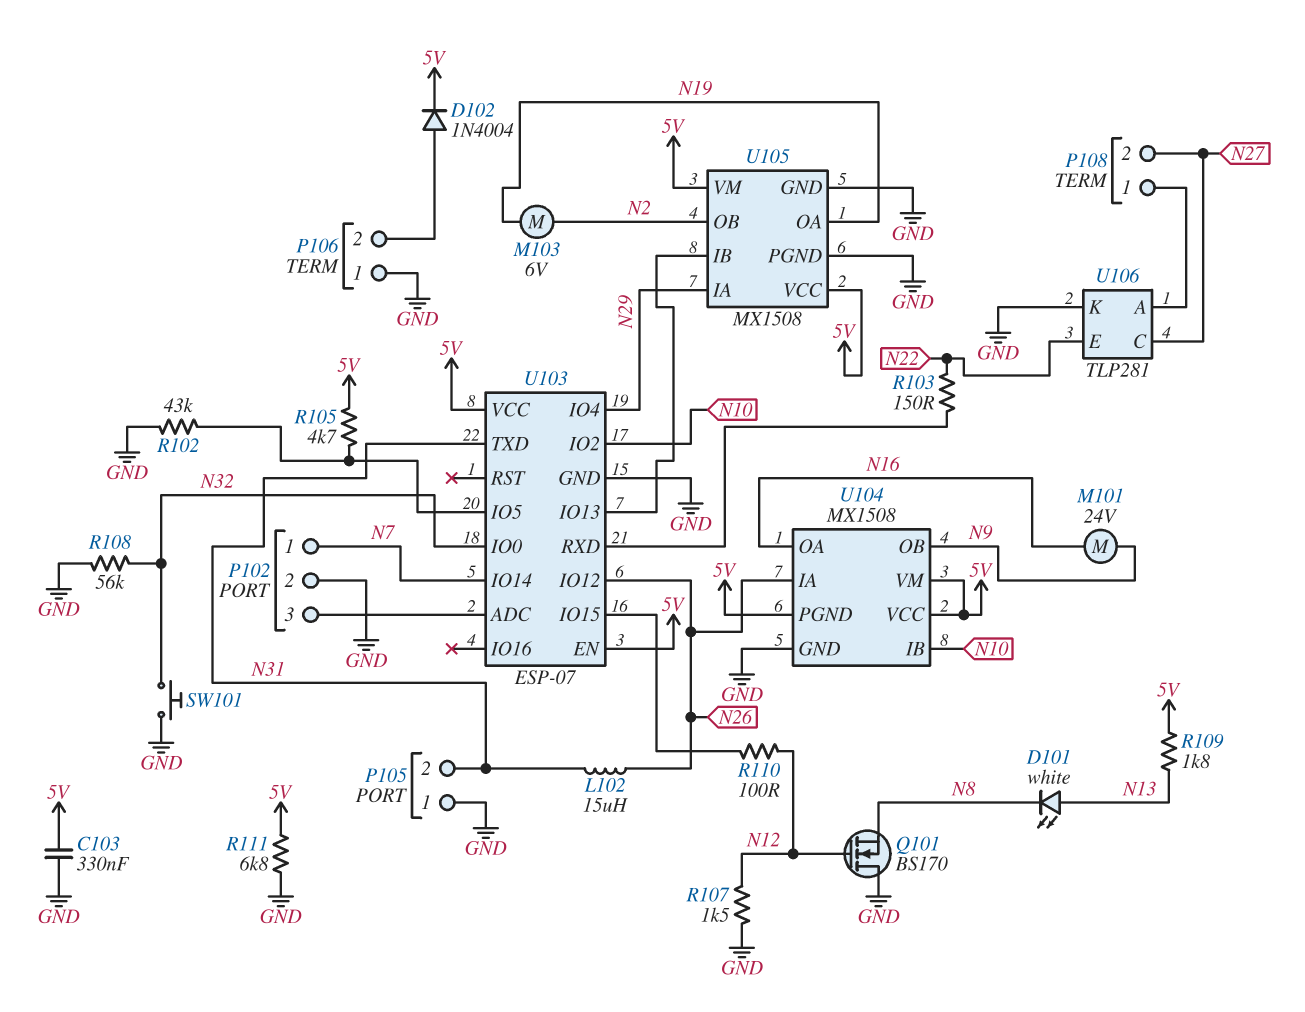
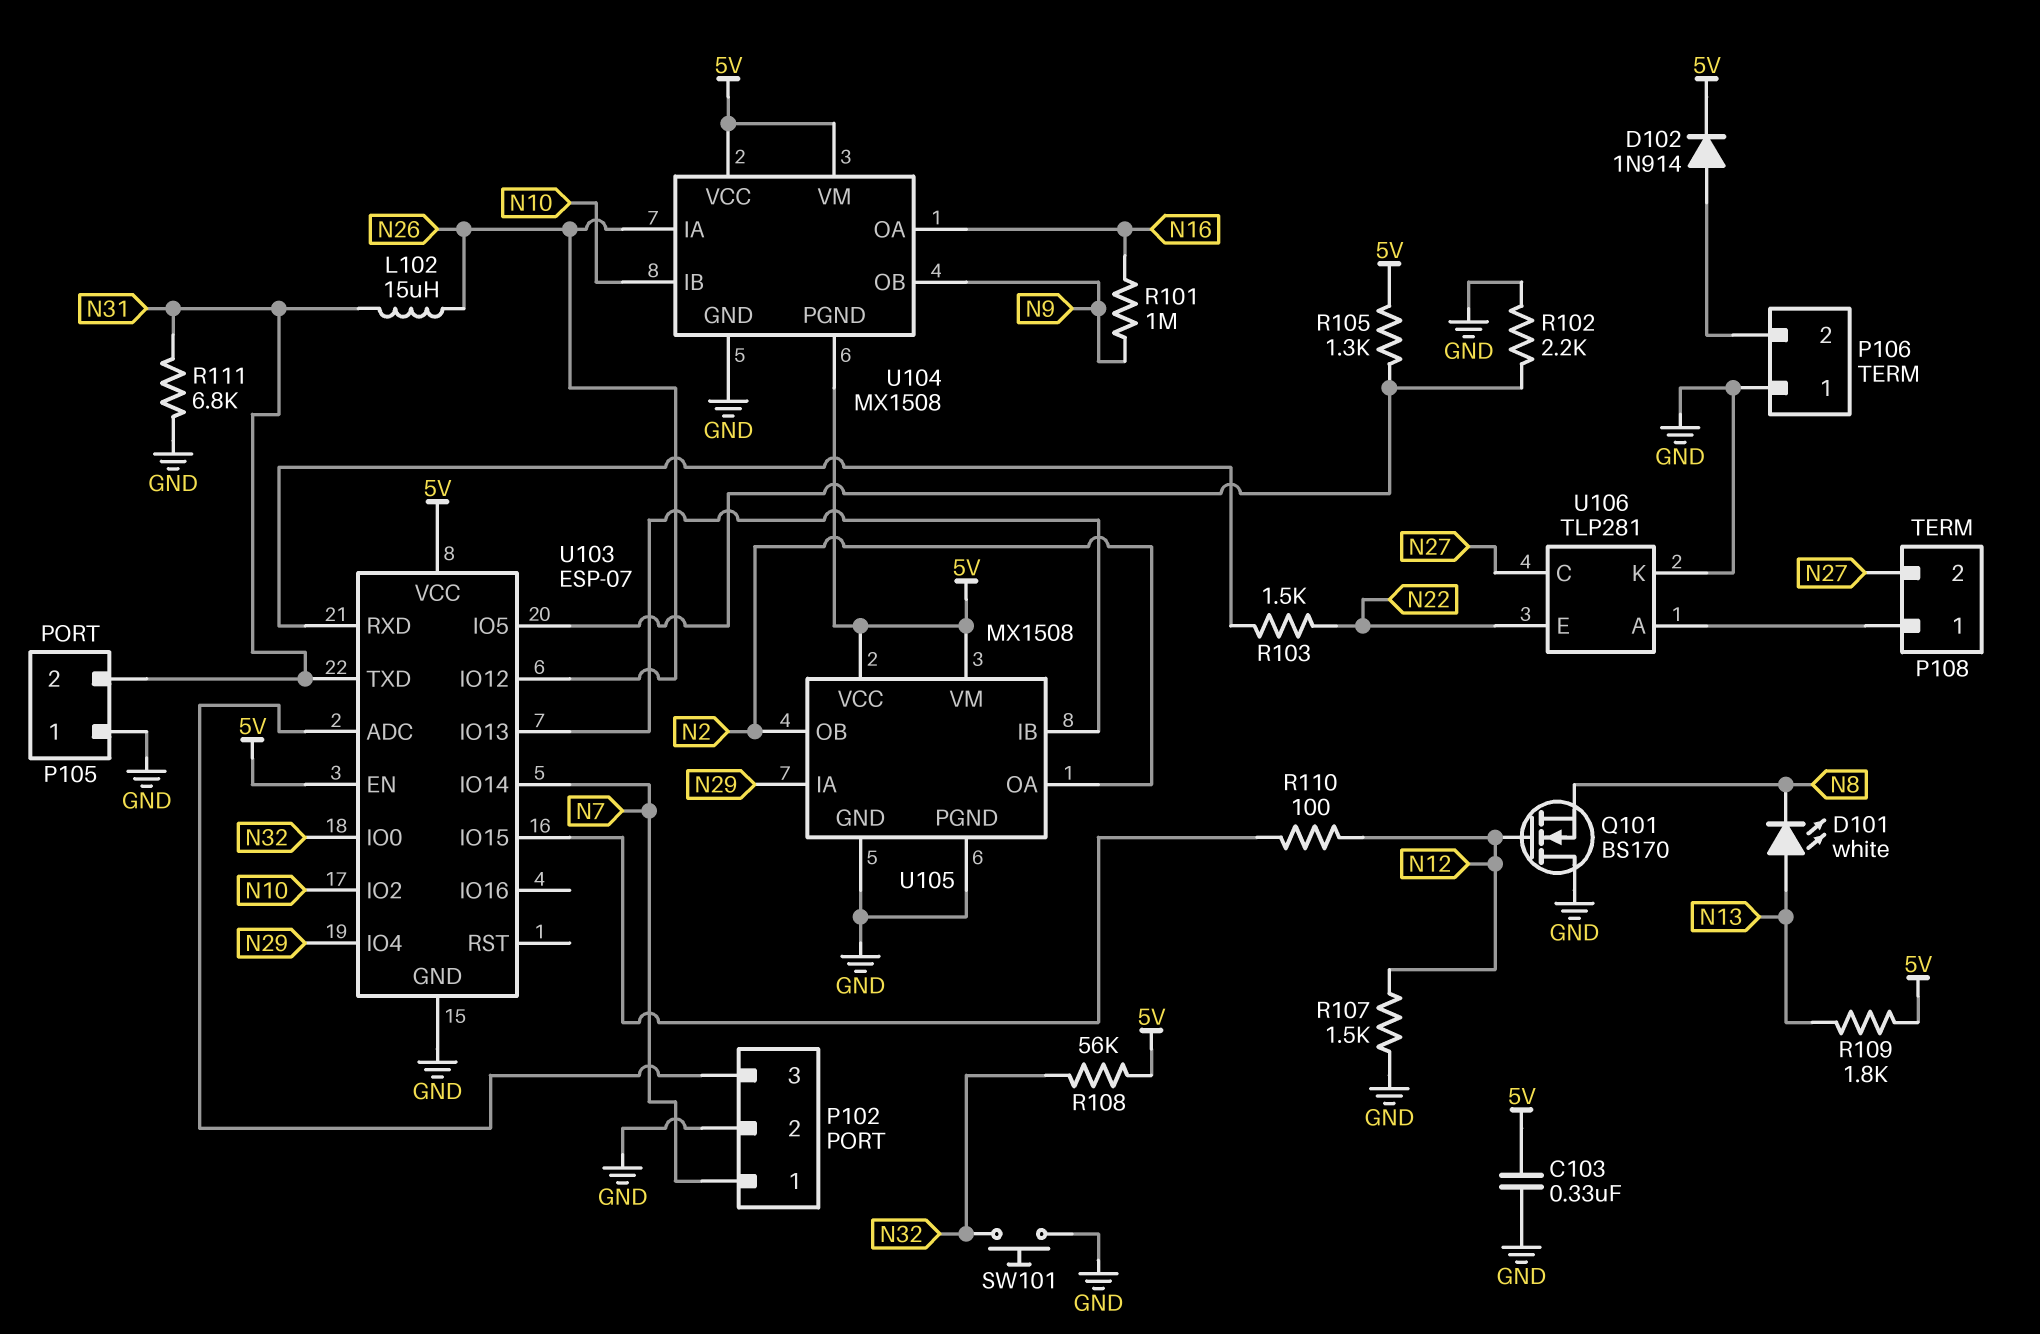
D102: diode 1N4004 (A P106/2, K 5V) -> diode 1N914 (A P106/2, K 5V)
M101: motor 24V (N9, N16) -> none
M103: motor 6V (N2, N19) -> none
R101: none -> 1M (N9, N16)
R102: 43k (GND, U103/IO5) -> 2.2k (GND, U103/IO5)
R103: 150 (N22, U103/RXD) -> 1.5k (N22, U103/RXD)
R105: 4.7k (5V, U103/IO5) -> 1.3k (5V, U103/IO5)
R108: 56k (GND, N32) -> 56k (5V, N32)
R111: 6.8k (5V, GND) -> 6.8k (GND, N31)
U105 pin OA: N19 -> N2

